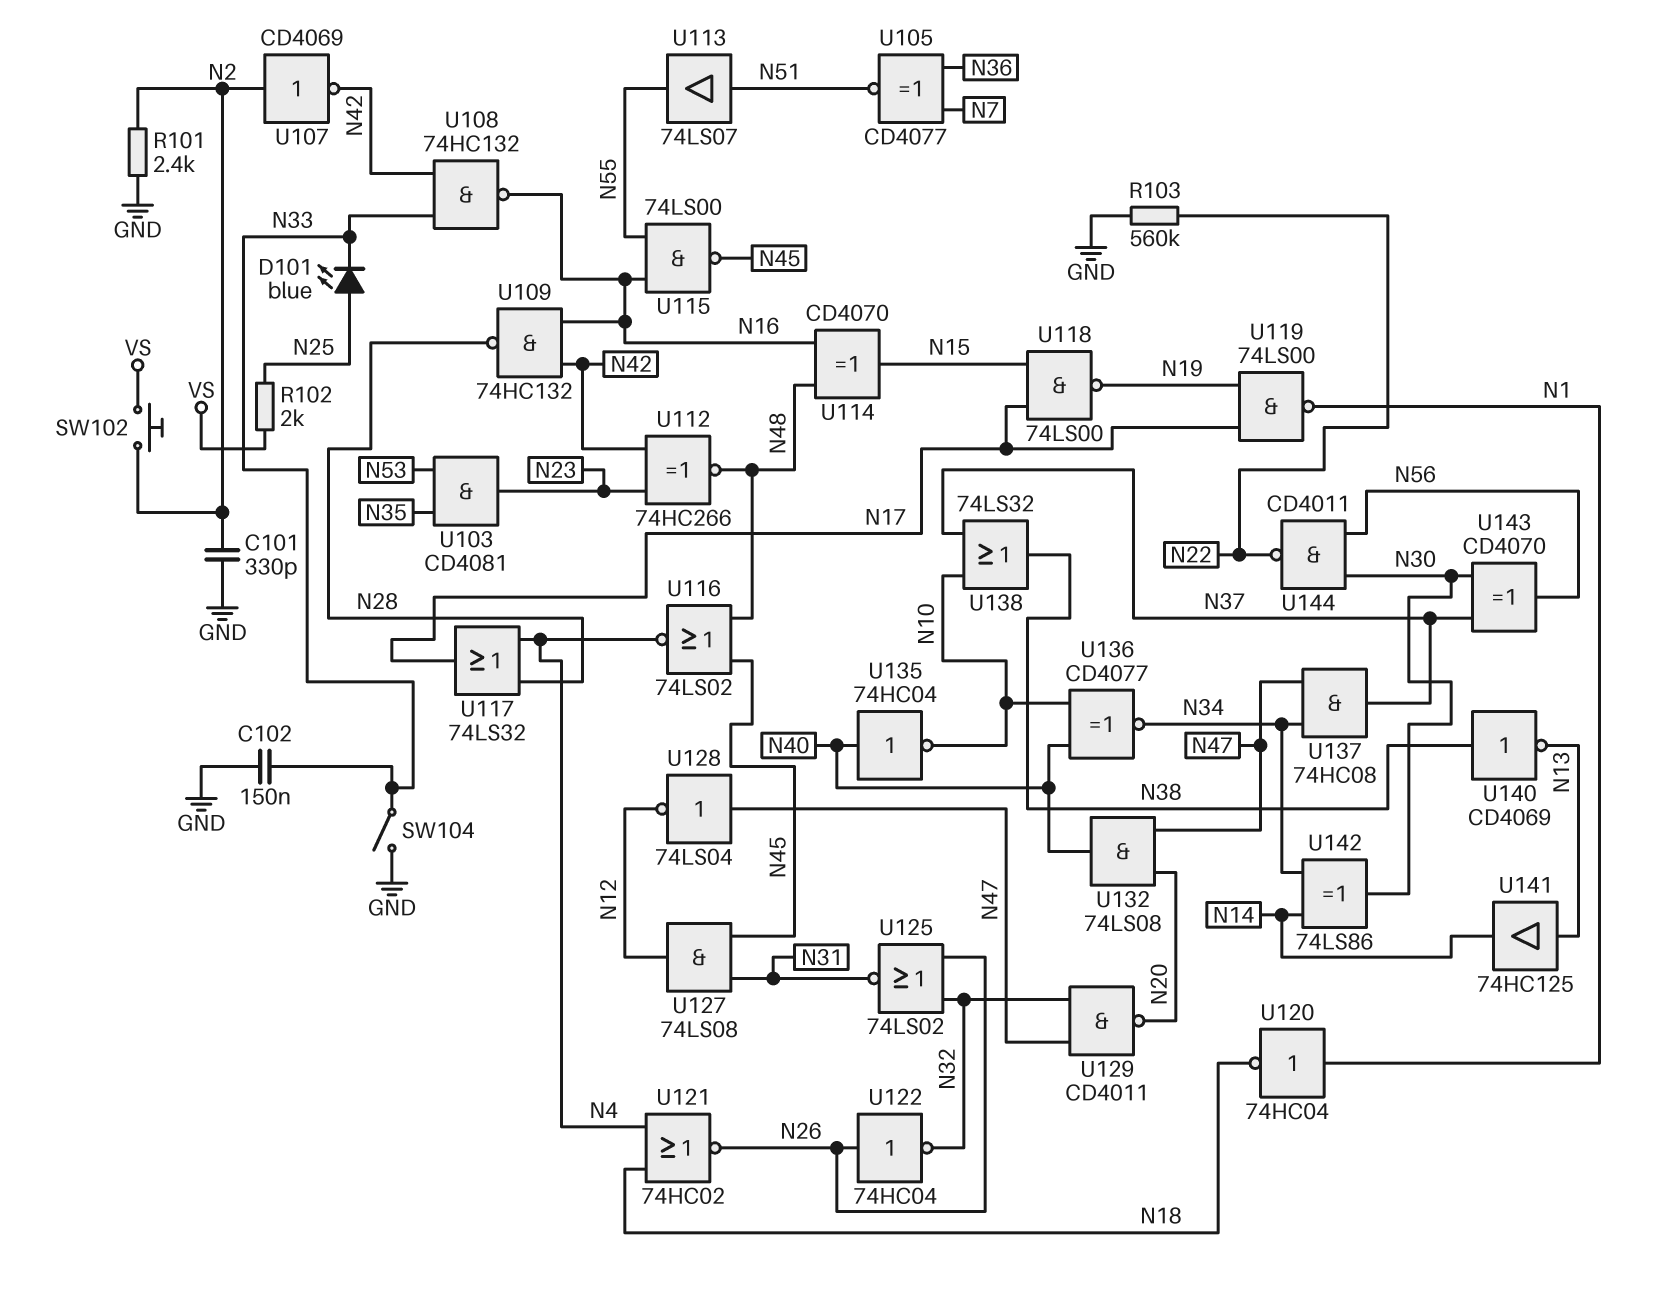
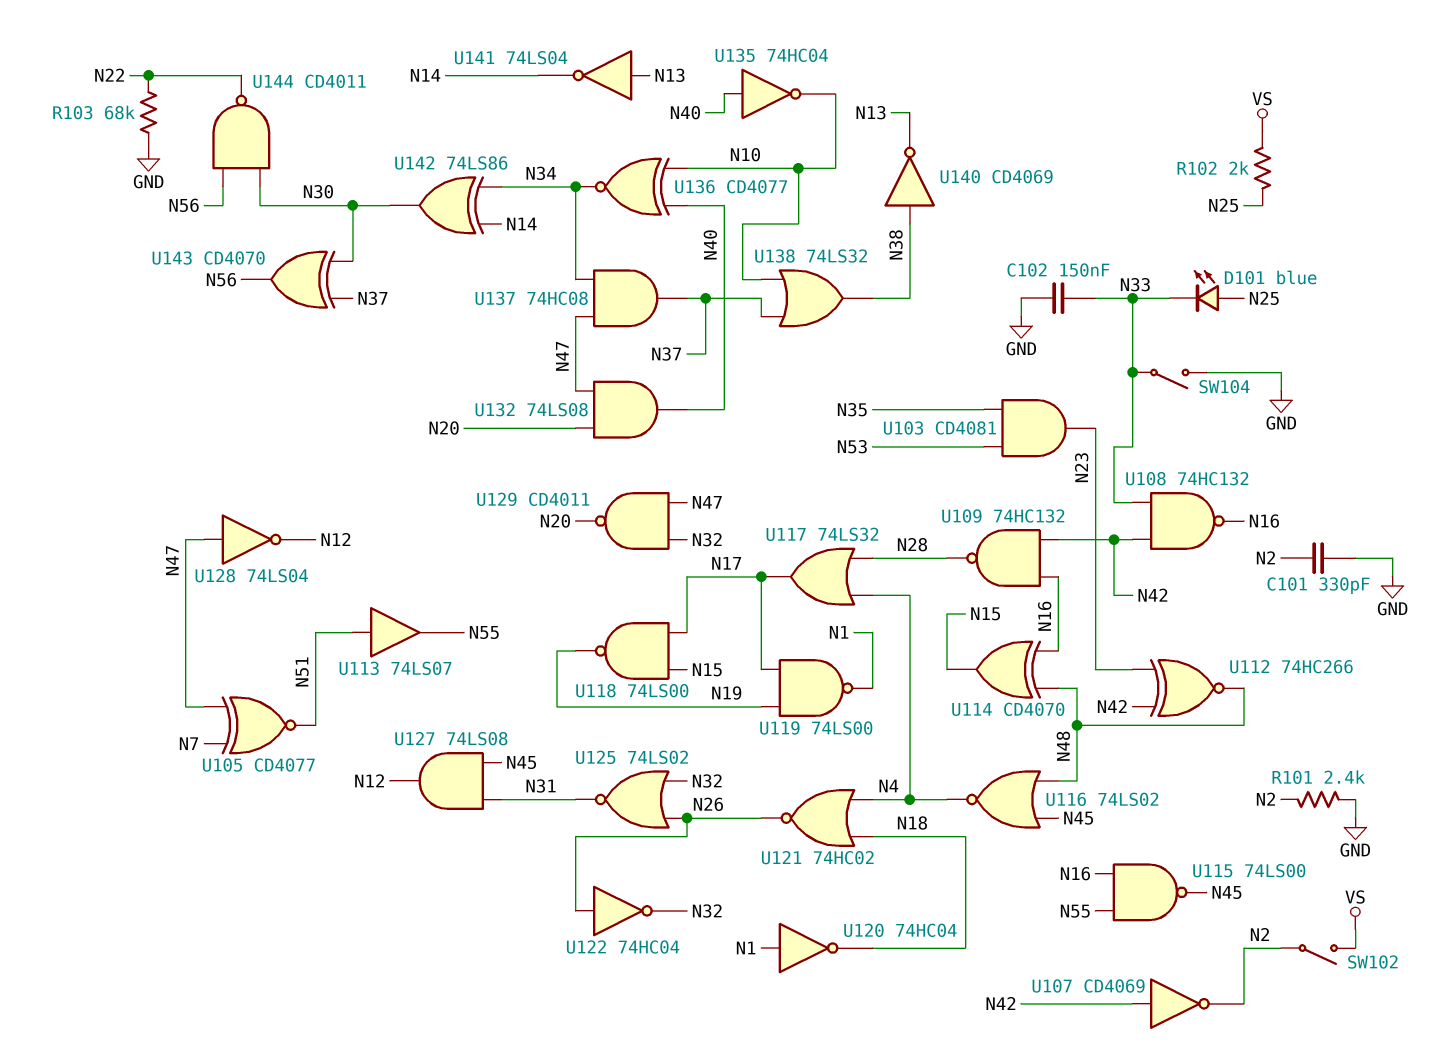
R103: 560k (GND, N22) -> 68k (GND, N22)
SW102: button (N2, VS) -> switch (N2, VS)
U105: XNOR CD4077 (in N7, in N36, out N51) -> XNOR CD4077 (in N7, in N47, out N51)
U107: NOT CD4069 (in N2, out N42) -> NOT CD4069 (in N42, out N2)
U141: buffer 74HC125 (in N13, out N14) -> NOT 74LS04 (in N13, out N14)

